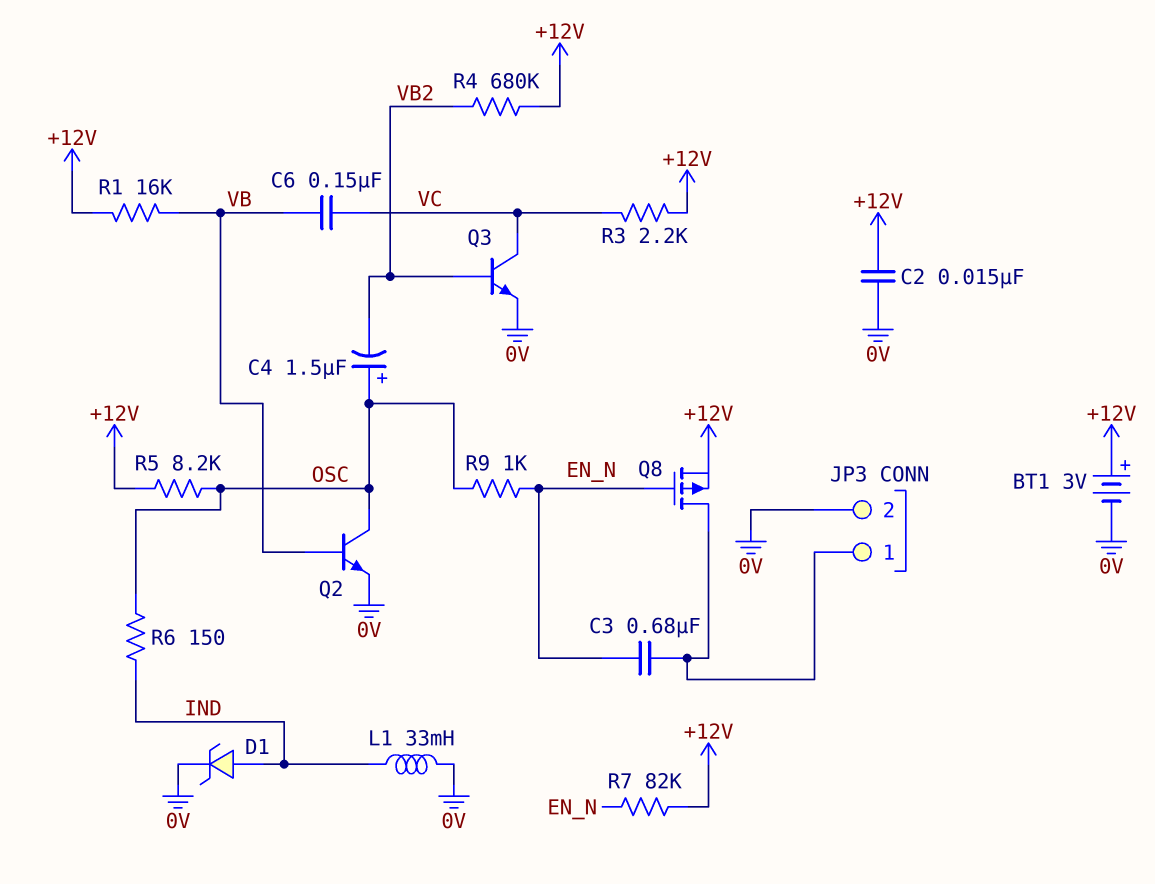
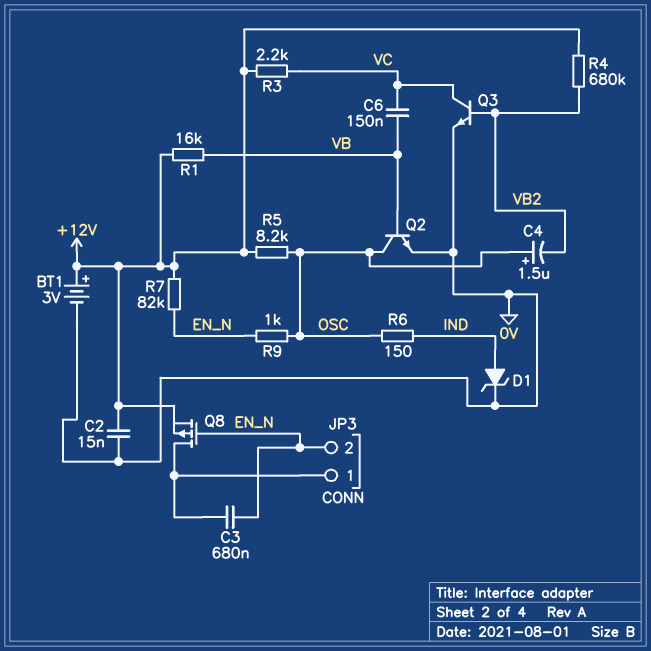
JP3 pin 2: 0V -> EN_N
L1: 33mH (0V, IND) -> none

